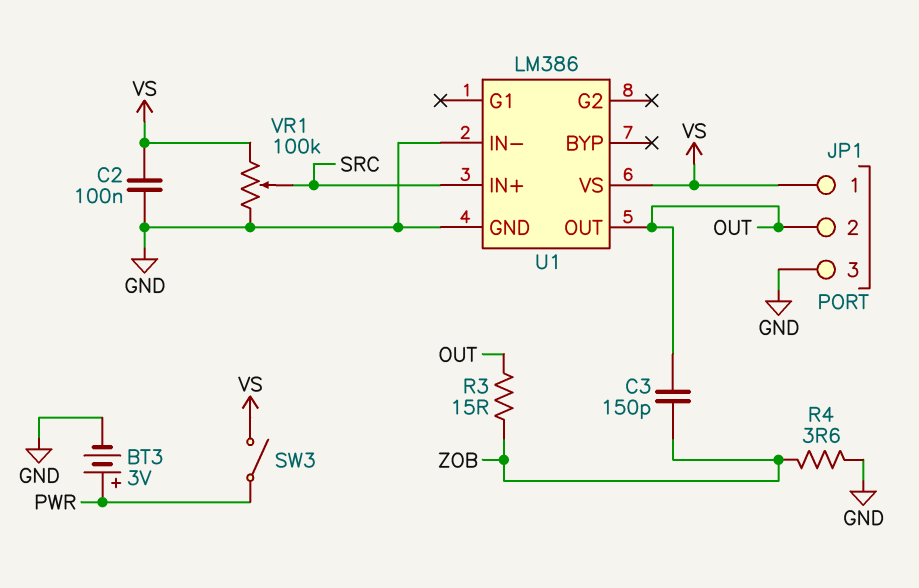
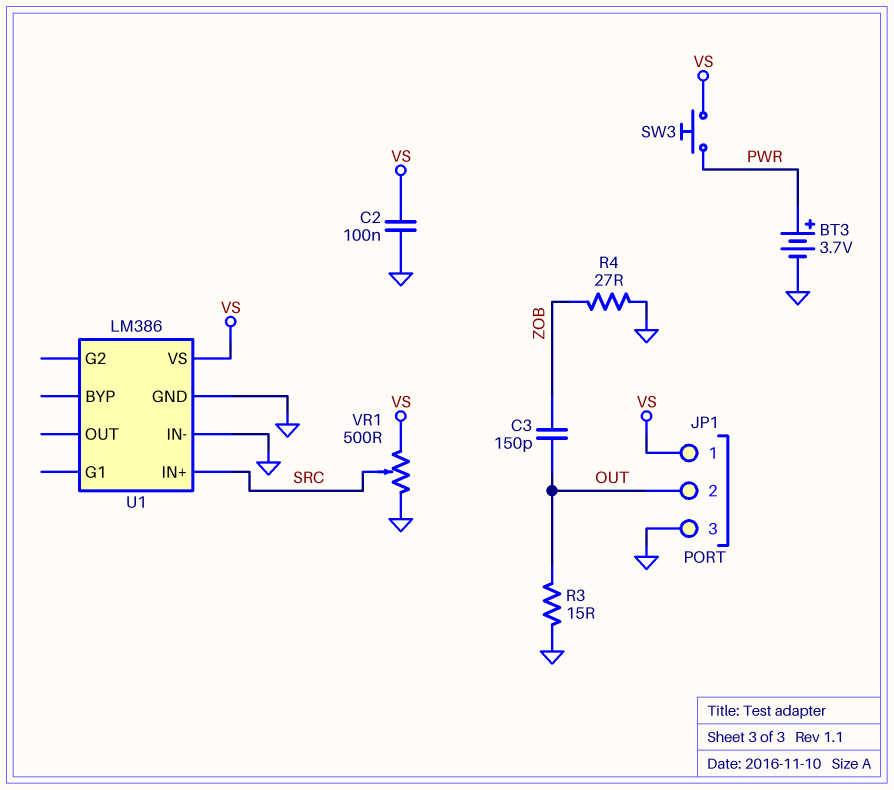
BT3: 3V (plus PWR, minus GND) -> 3.7V (plus PWR, minus GND)
R3: 15 (OUT, ZOB) -> 15 (GND, OUT)
R4: 3.6 (GND, ZOB) -> 27 (GND, ZOB)
SW3: switch (PWR, VS) -> button (PWR, VS)
U1 pin OUT: OUT -> none
VR1: 100k (GND, VS, wiper SRC) -> 500 (GND, VS, wiper SRC)

